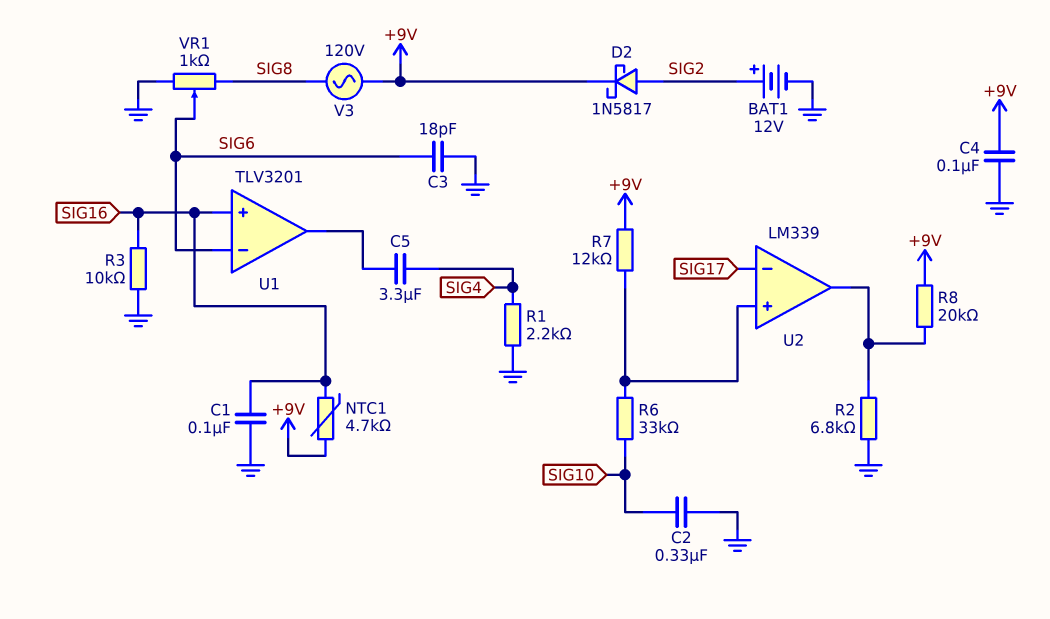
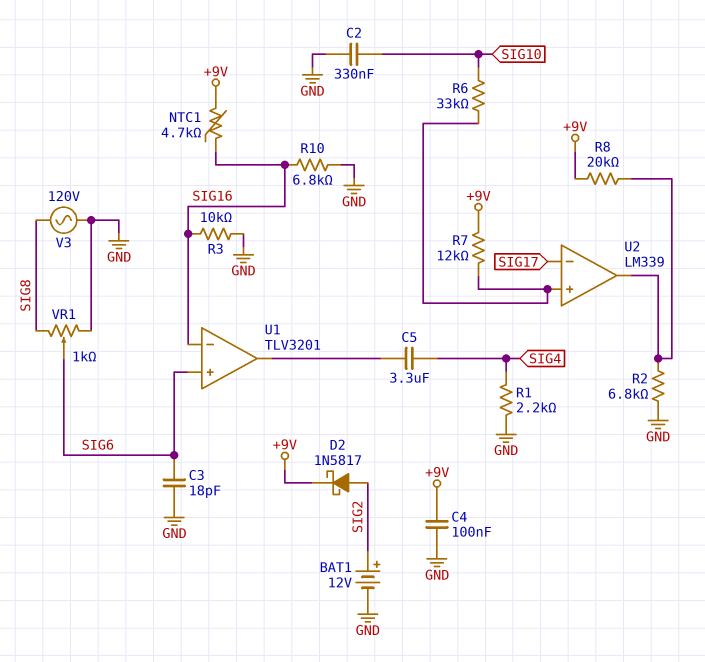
C1: 100nF (GND, SIG16) -> none
R10: none -> 6.8k (GND, SIG16)
U1 pin in+: SIG16 -> SIG6
U1 pin in-: SIG6 -> SIG16
V3: AC 120V (+9V, SIG8) -> AC 120V (GND, SIG8)

